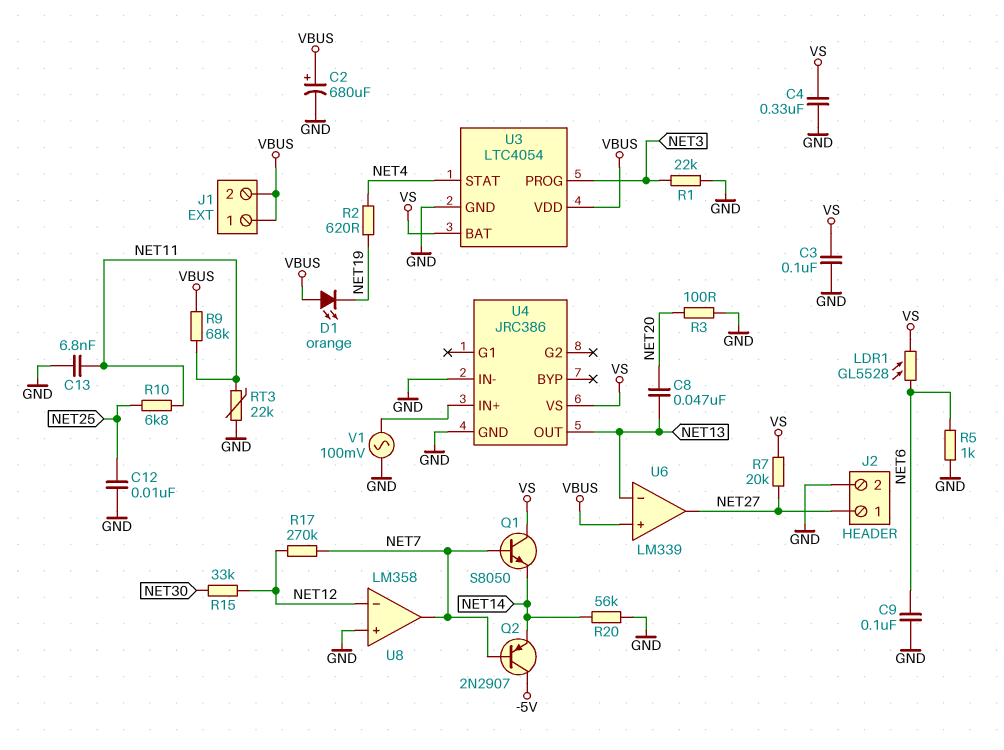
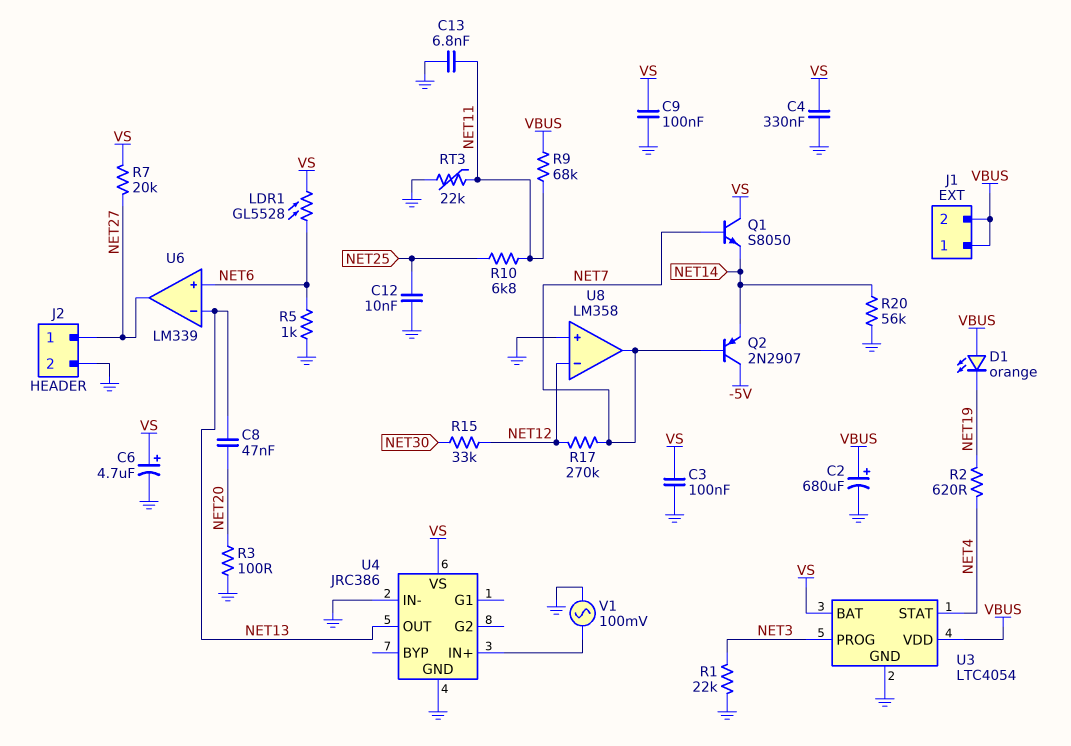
C6: none -> 4.7uF (plus VS, minus GND)
C9: 100nF (GND, NET6) -> 100nF (GND, VS)
U6 pin in+: VBUS -> NET6

